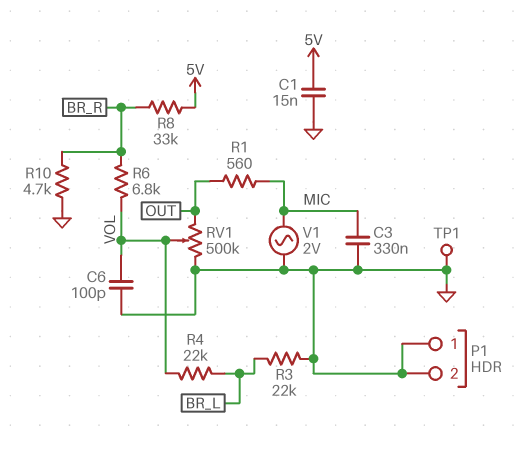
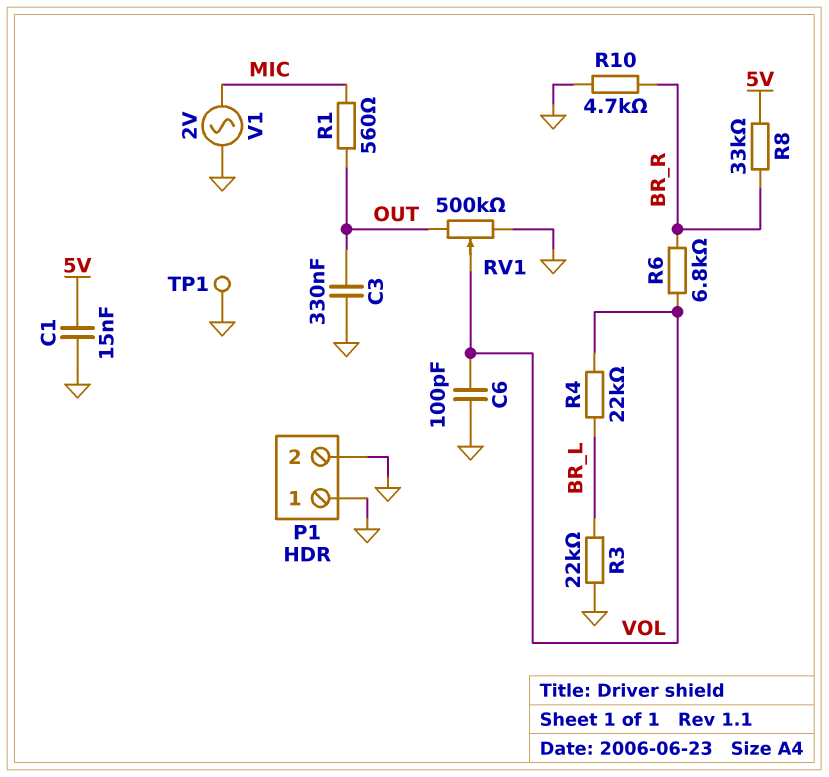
C3: 330nF (GND, MIC) -> 330nF (GND, OUT)

